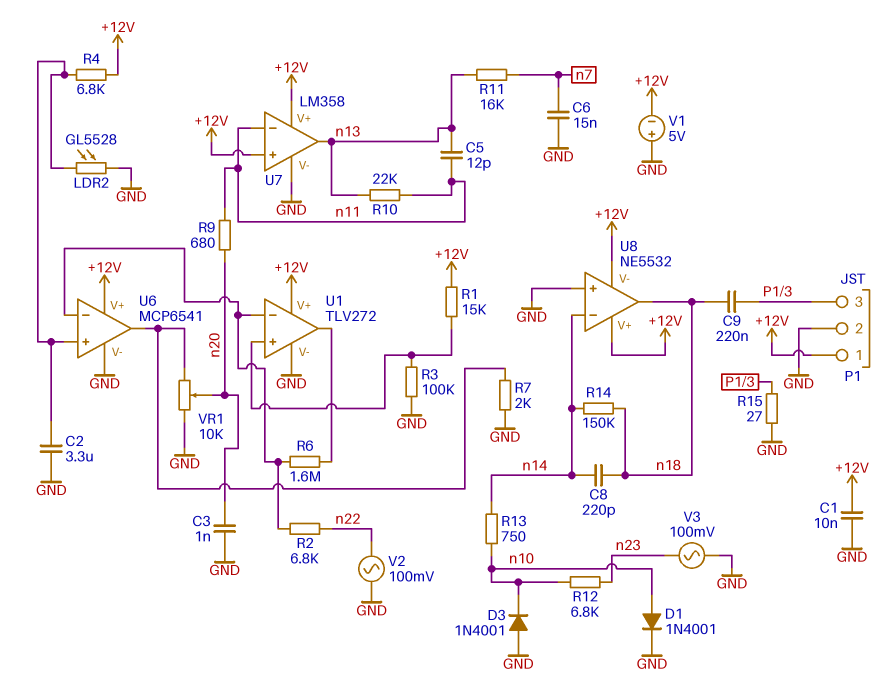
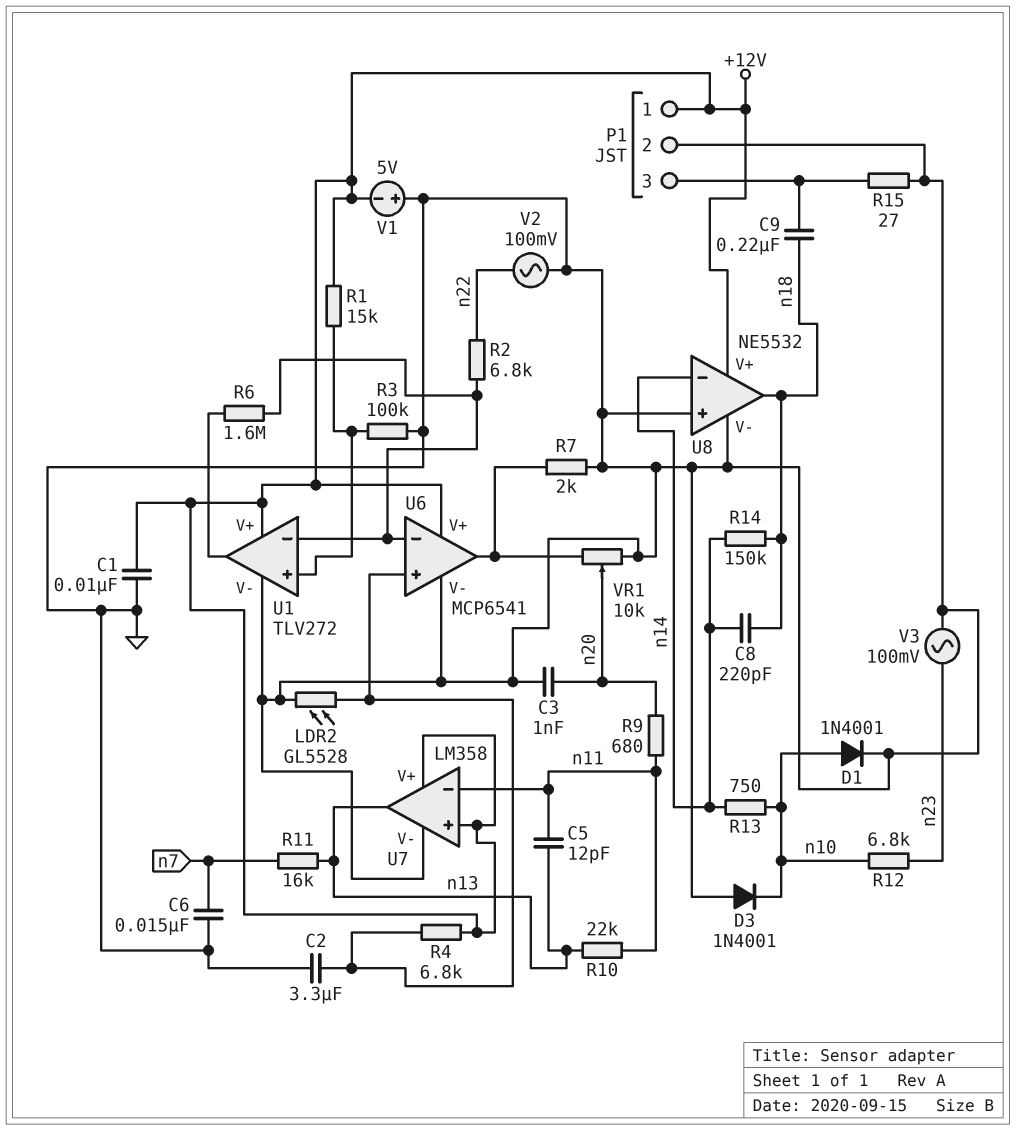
U8 pin V-: +12V -> GND

